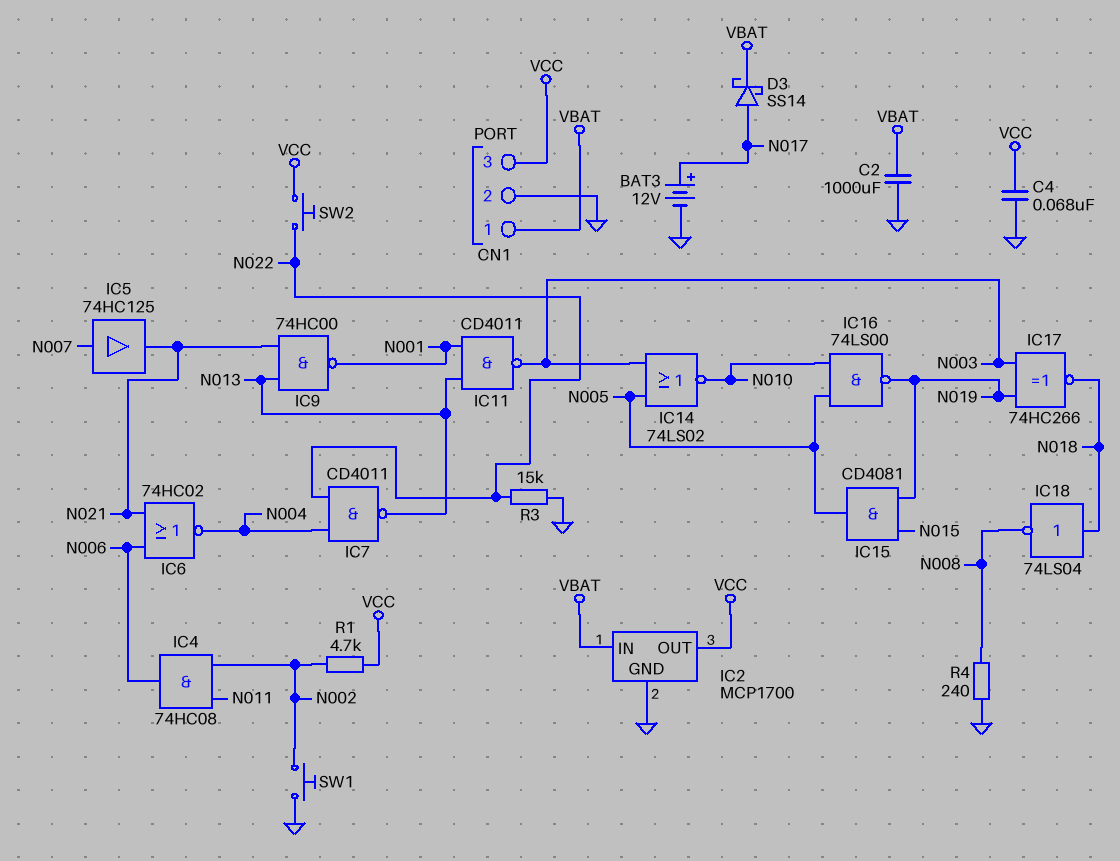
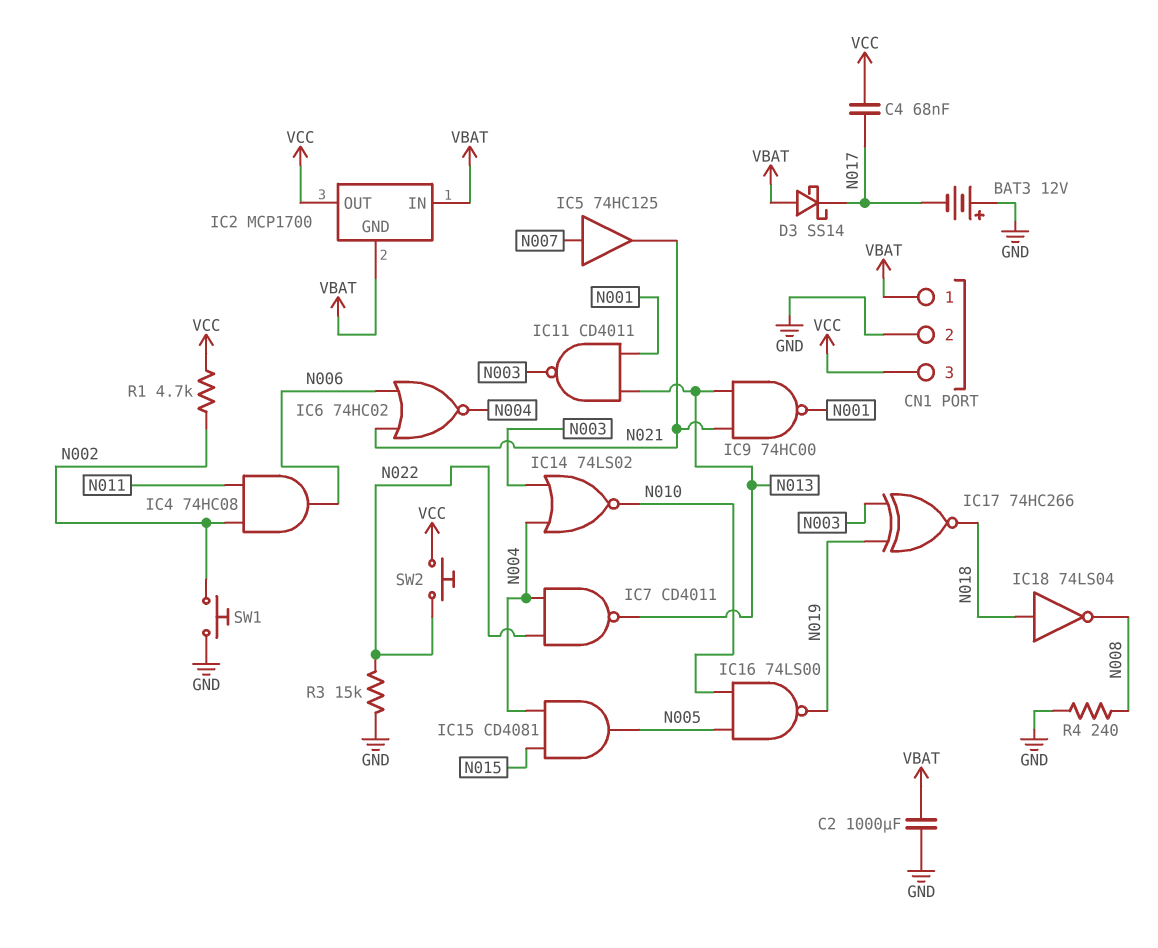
BAT3: 12V (plus N017, minus GND) -> 12V (plus GND, minus N017)
C4: 68nF (GND, VCC) -> 68nF (N017, VCC)
D3: schottky SS14 (A N017, K VBAT) -> schottky SS14 (A VBAT, K N017)
IC2 pin GND: GND -> VBAT
IC14: NOR 74LS02 (in N003, in N005, out N010) -> NOR 74LS02 (in N003, in N004, out N010)
IC15: AND CD4081 (in N015, in N019, out N005) -> AND CD4081 (in N004, in N015, out N005)

